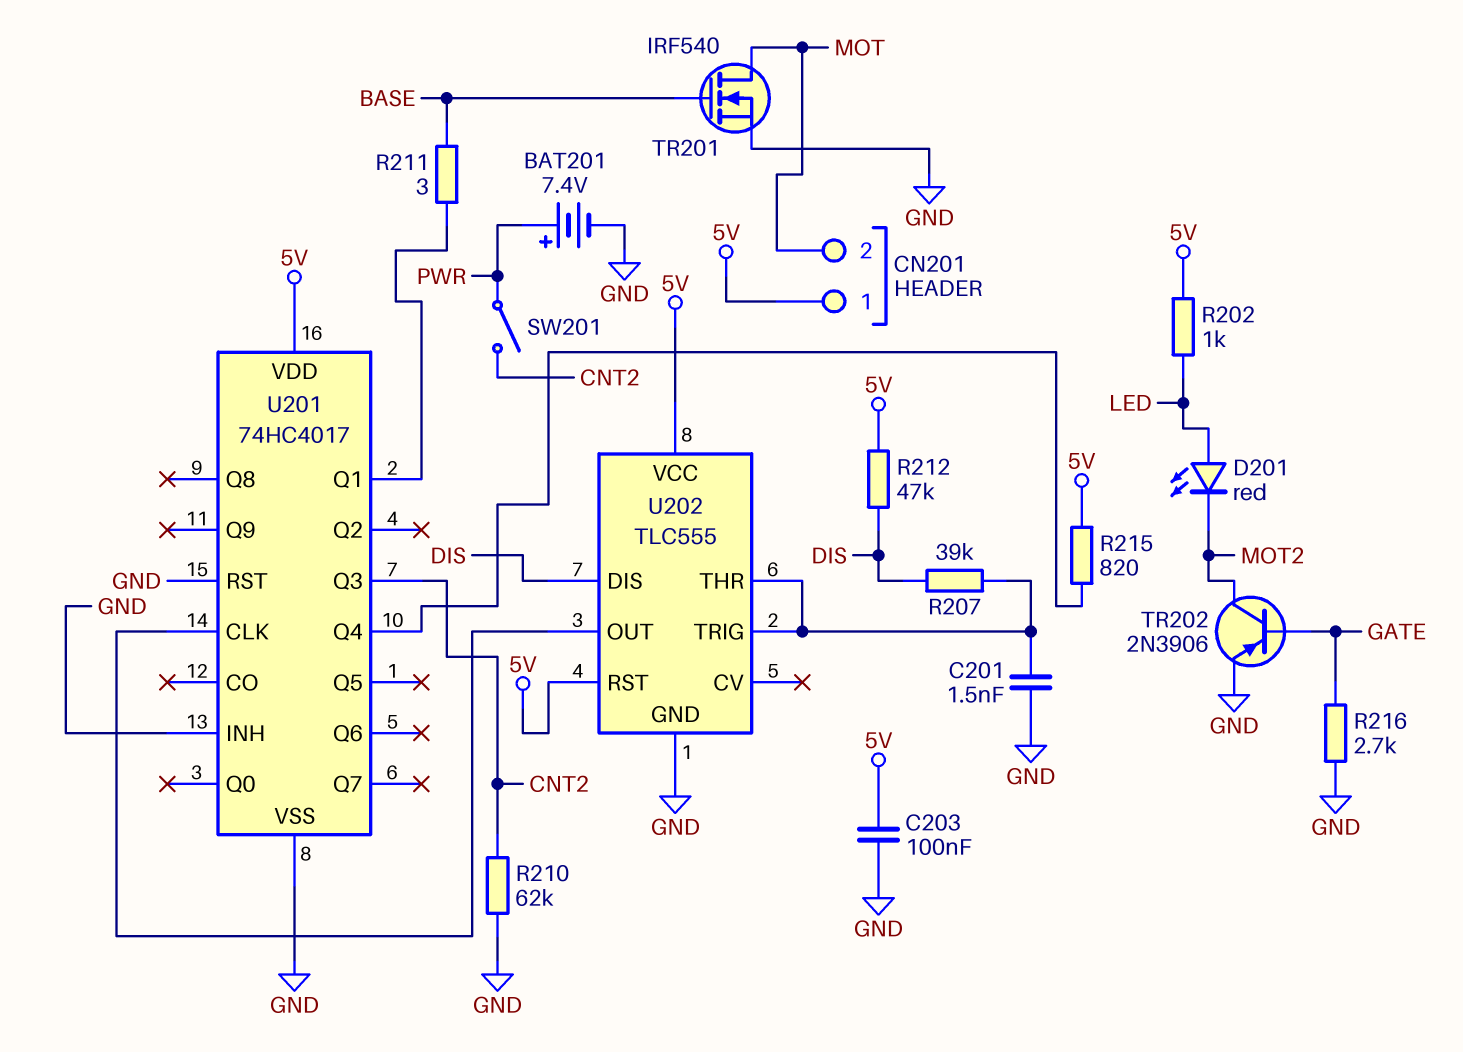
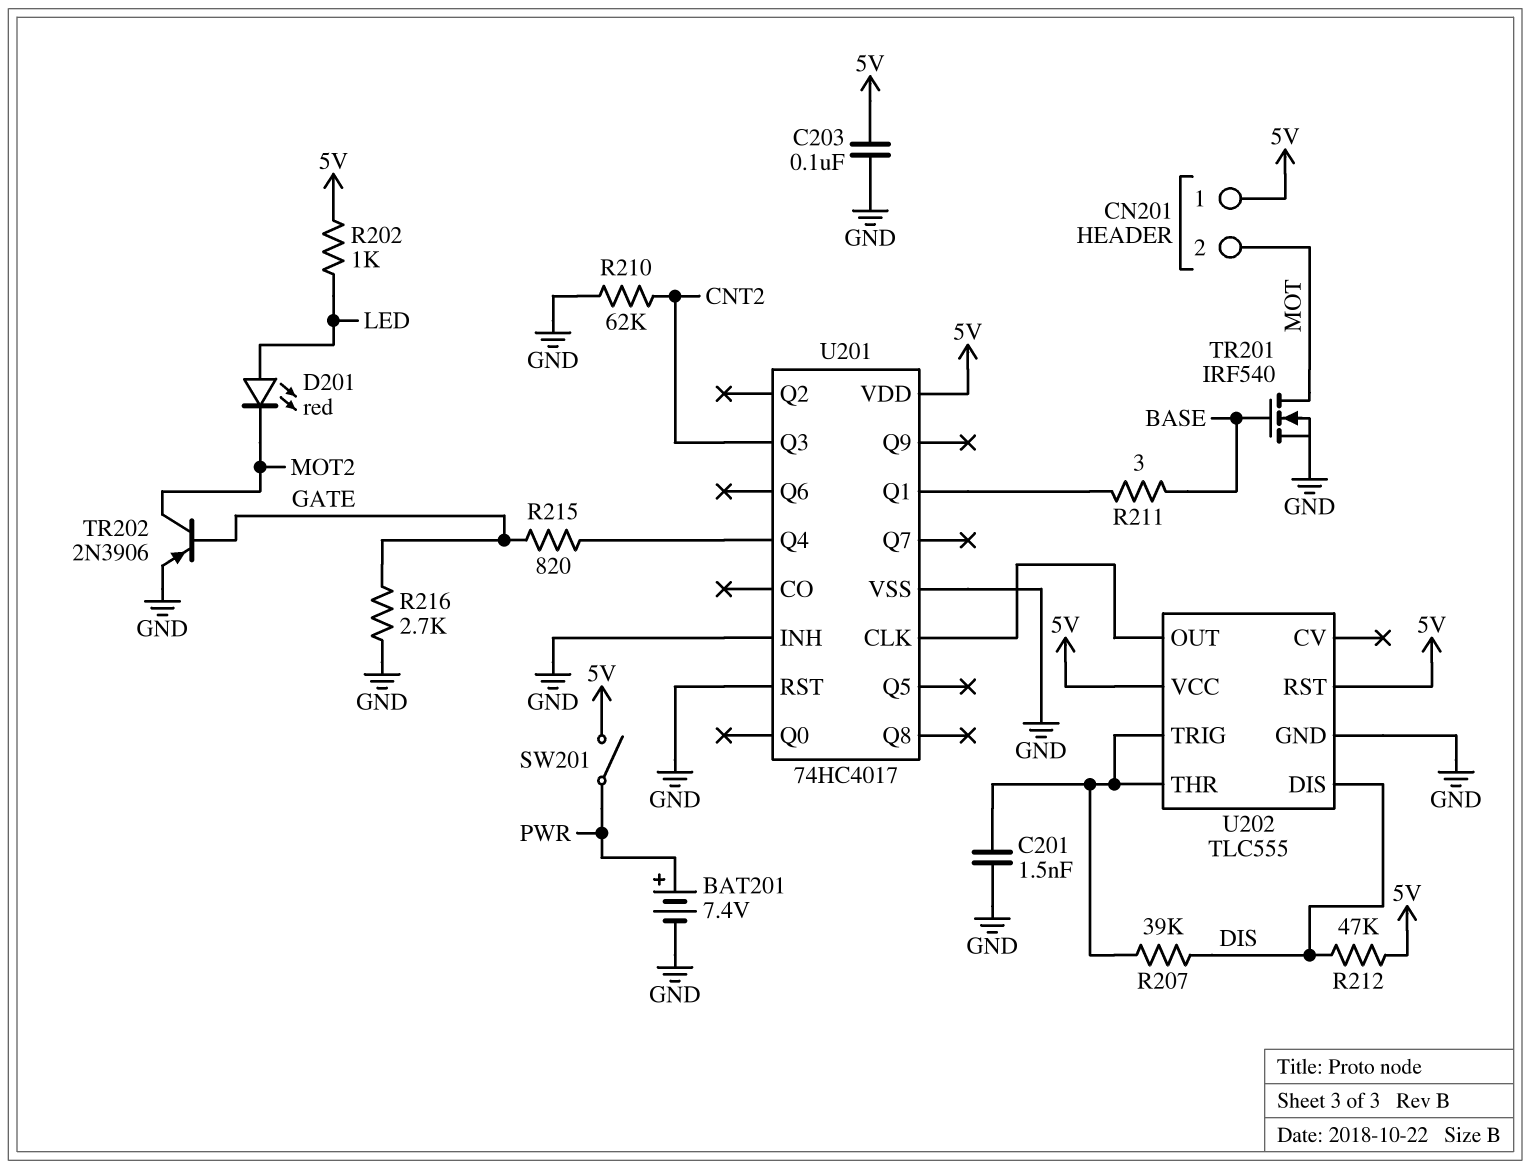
R215: 820 (5V, U201/Q4) -> 820 (GATE, U201/Q4)
SW201: switch (CNT2, PWR) -> switch (5V, PWR)

